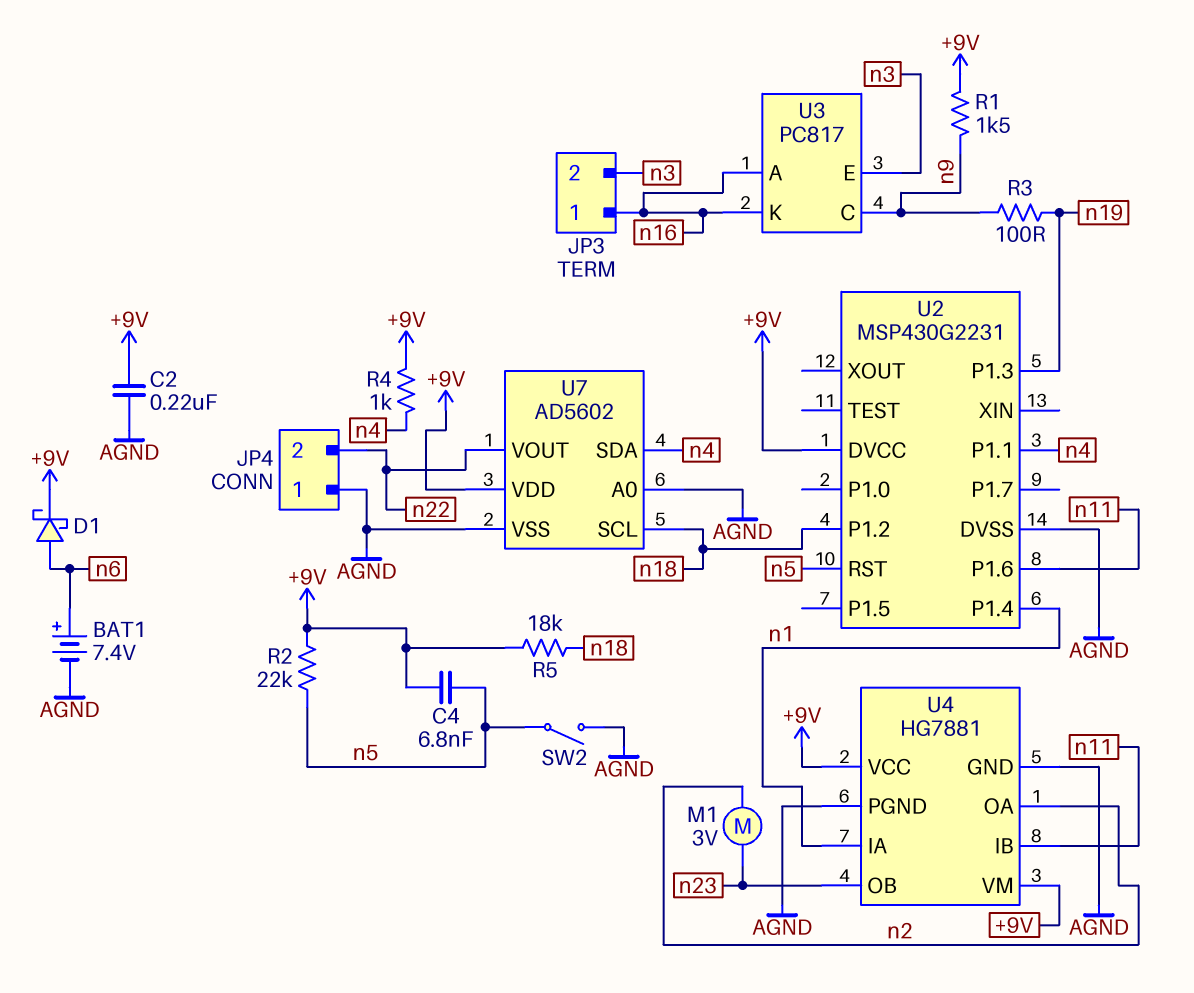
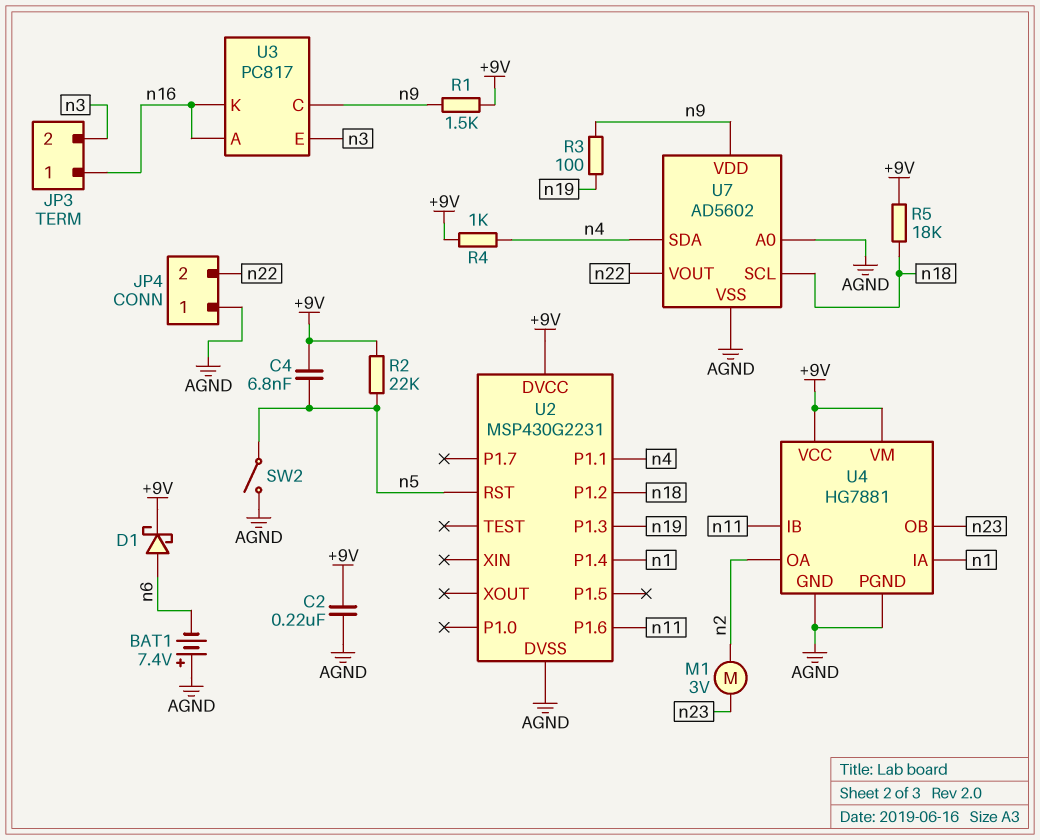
BAT1: 7.4V (plus n6, minus AGND) -> 7.4V (plus AGND, minus n6)
U7 pin VDD: +9V -> n9

